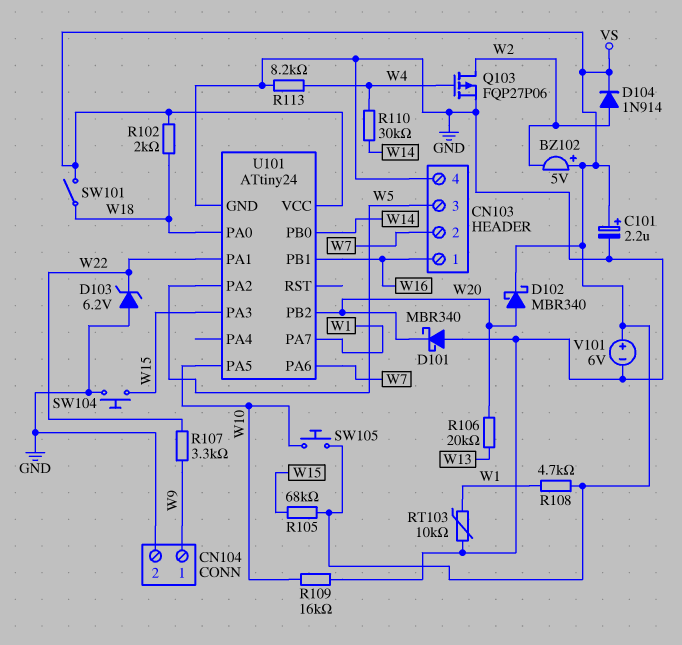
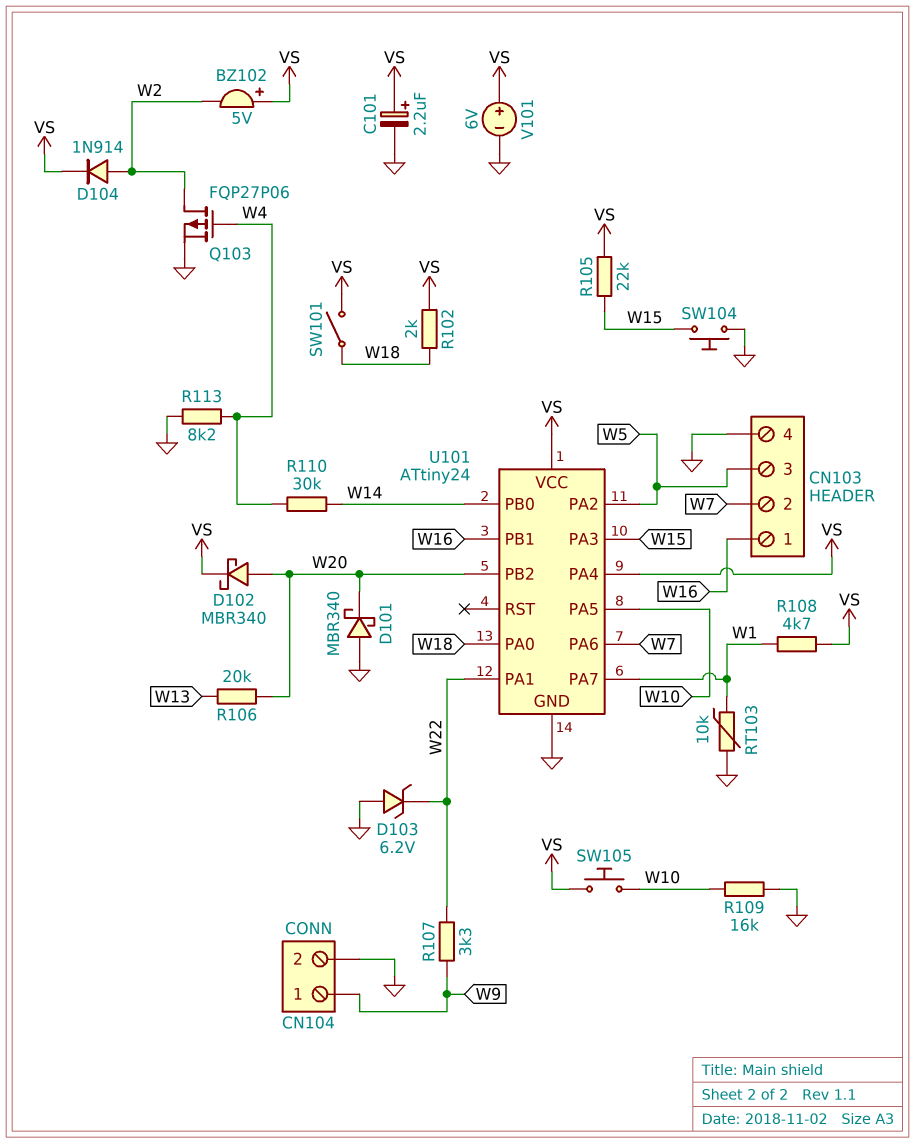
R105: 68k (VS, W15) -> 22k (VS, W15)
U101 pin PA4: none -> VS

